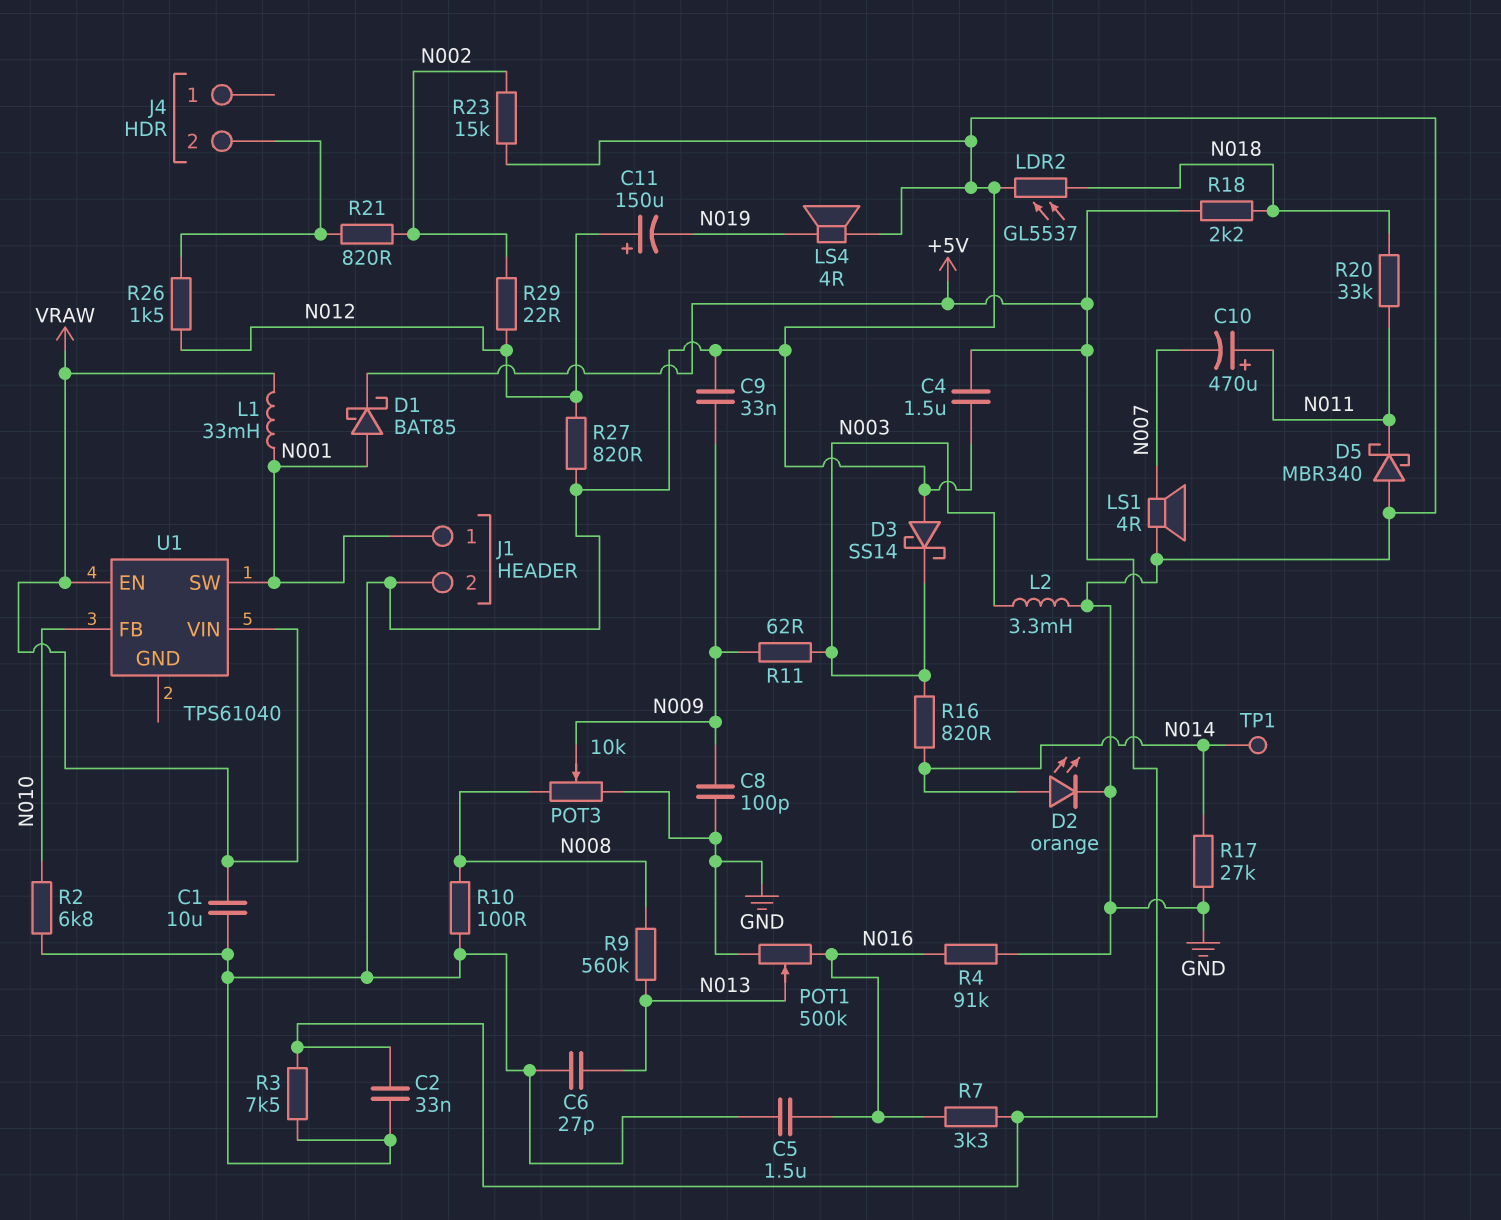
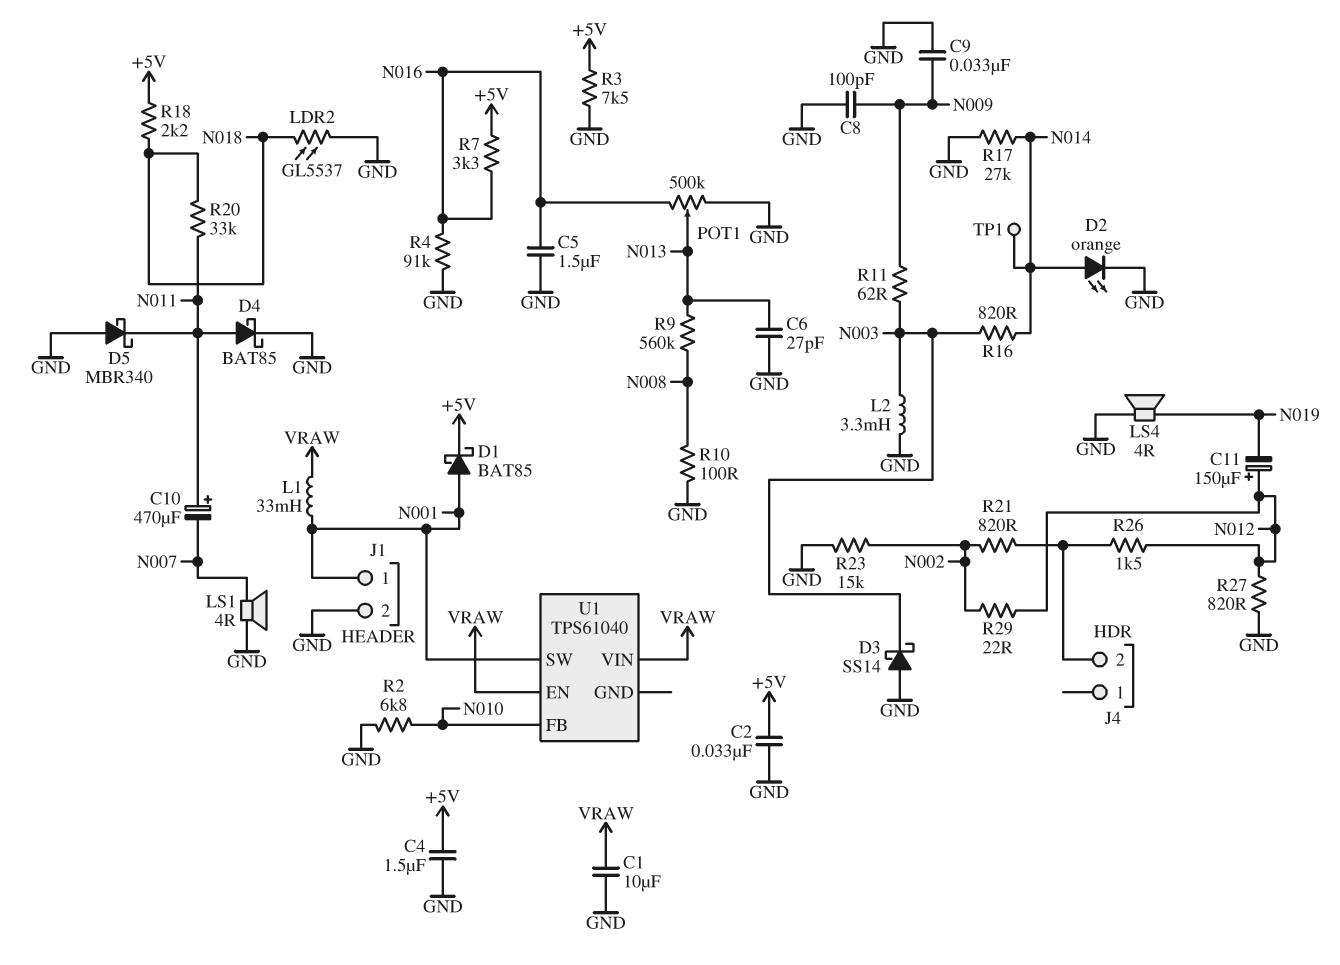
D4: none -> schottky BAT85 (A N011, K GND)
POT3: 10k (GND, N008, wiper N009) -> none

